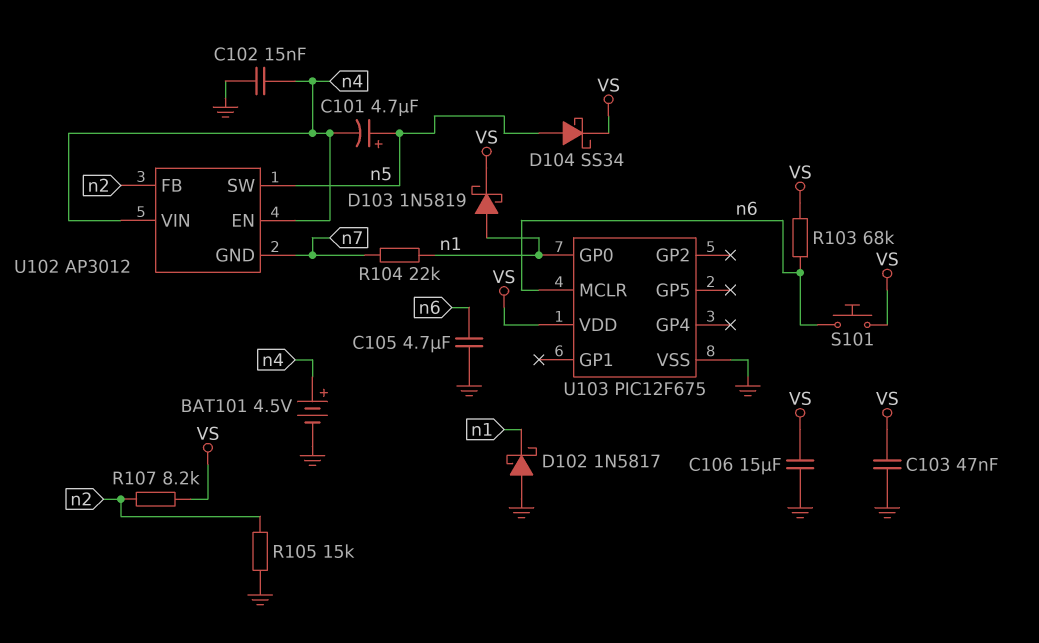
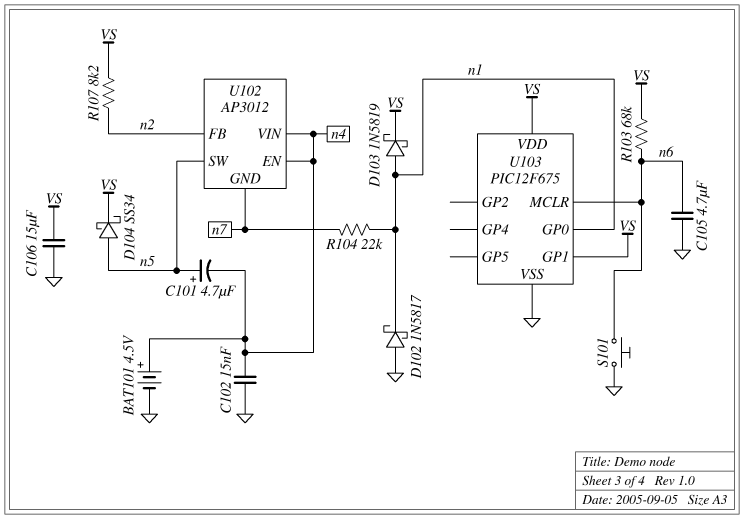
C103: 47nF (GND, VS) -> none
R105: 15k (GND, n2) -> none
S101: button (VS, n6) -> button (GND, n6)
U103 pin GP1: none -> VS

